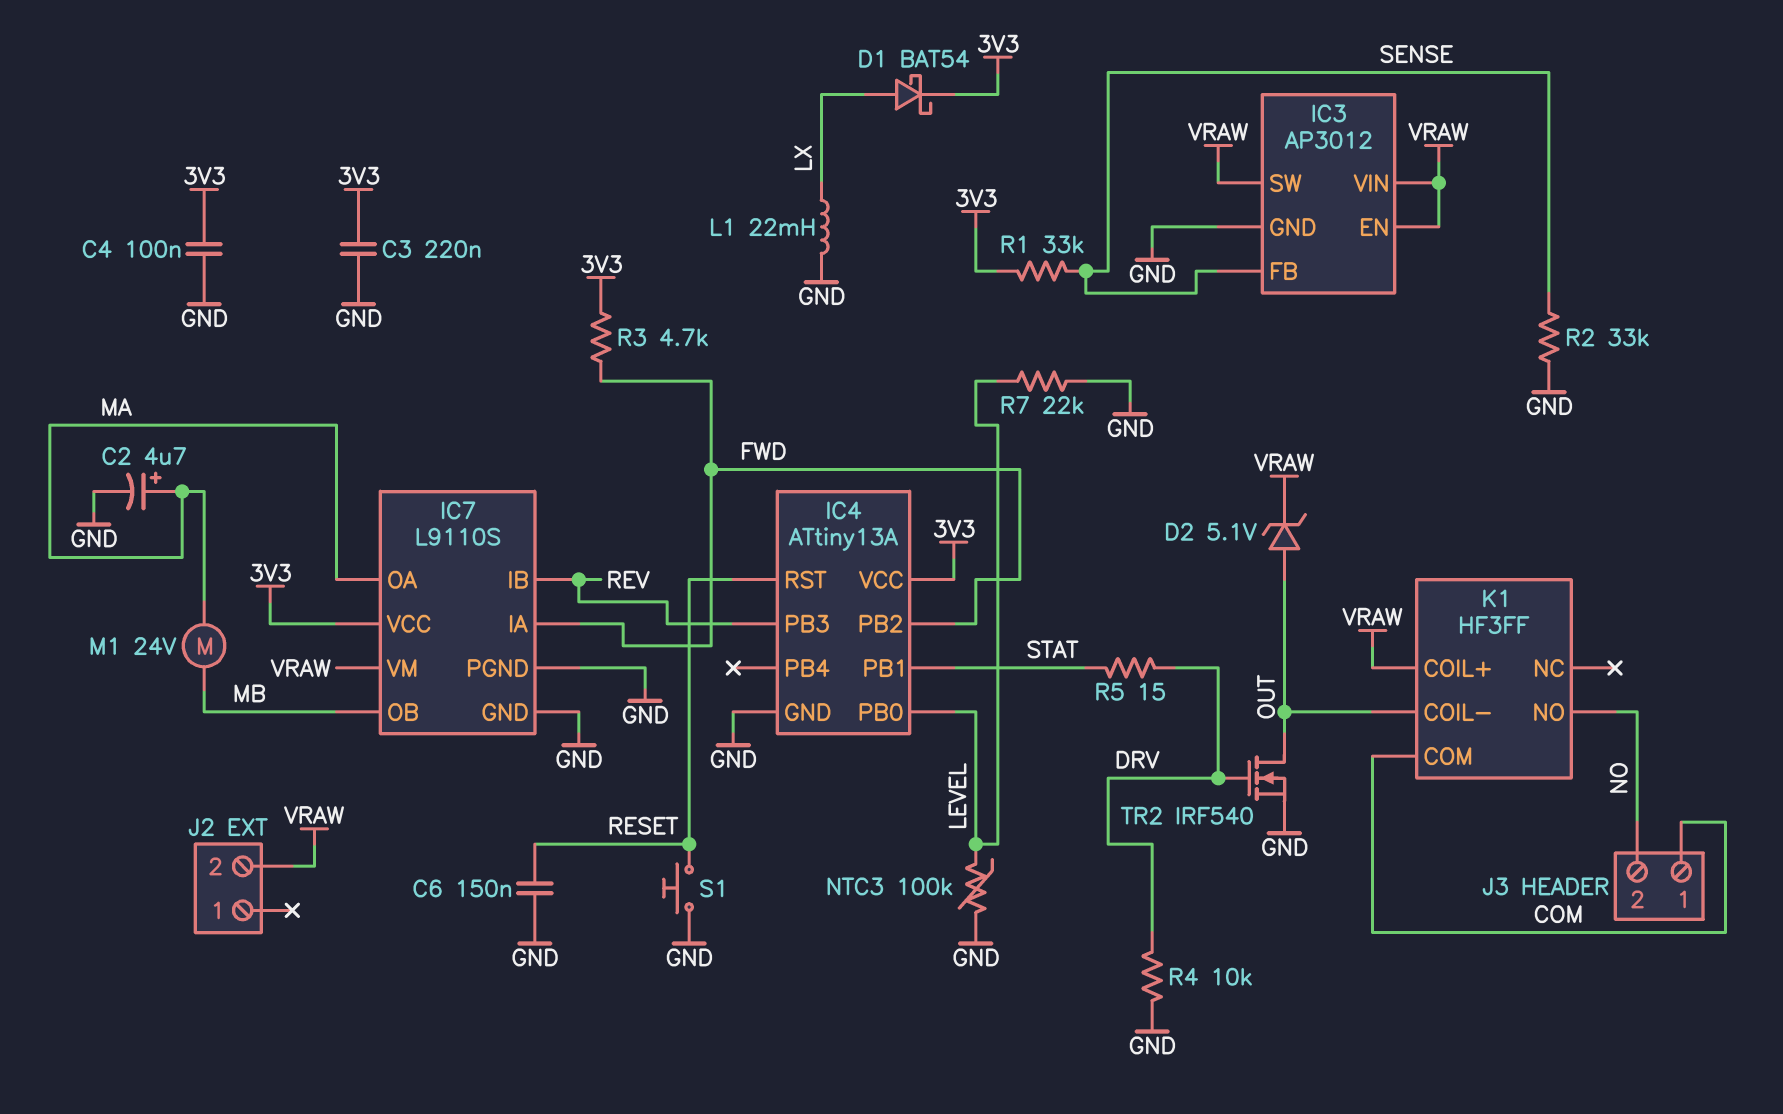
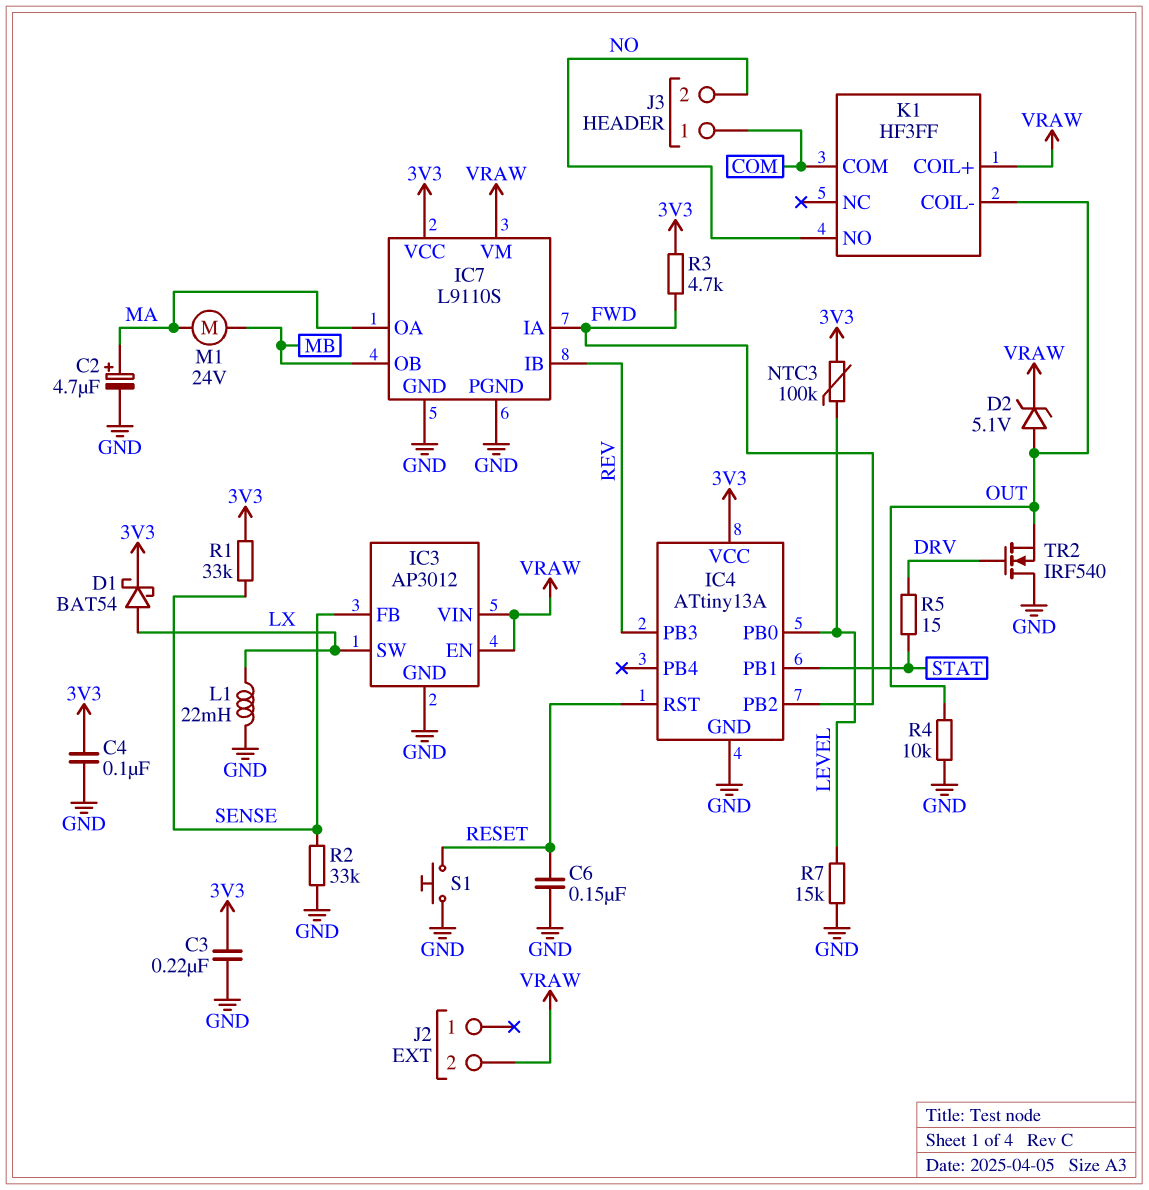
IC3 pin SW: VRAW -> LX
NTC3: 100k (GND, LEVEL) -> 100k (3V3, LEVEL)
R4: 10k (DRV, GND) -> 10k (GND, OUT)
R7: 22k (GND, LEVEL) -> 15k (GND, LEVEL)
TR2: NMOS IRF540 (G DRV, D OUT, S GND) -> NMOS IRF540 (G DRV, D GND, S OUT)

